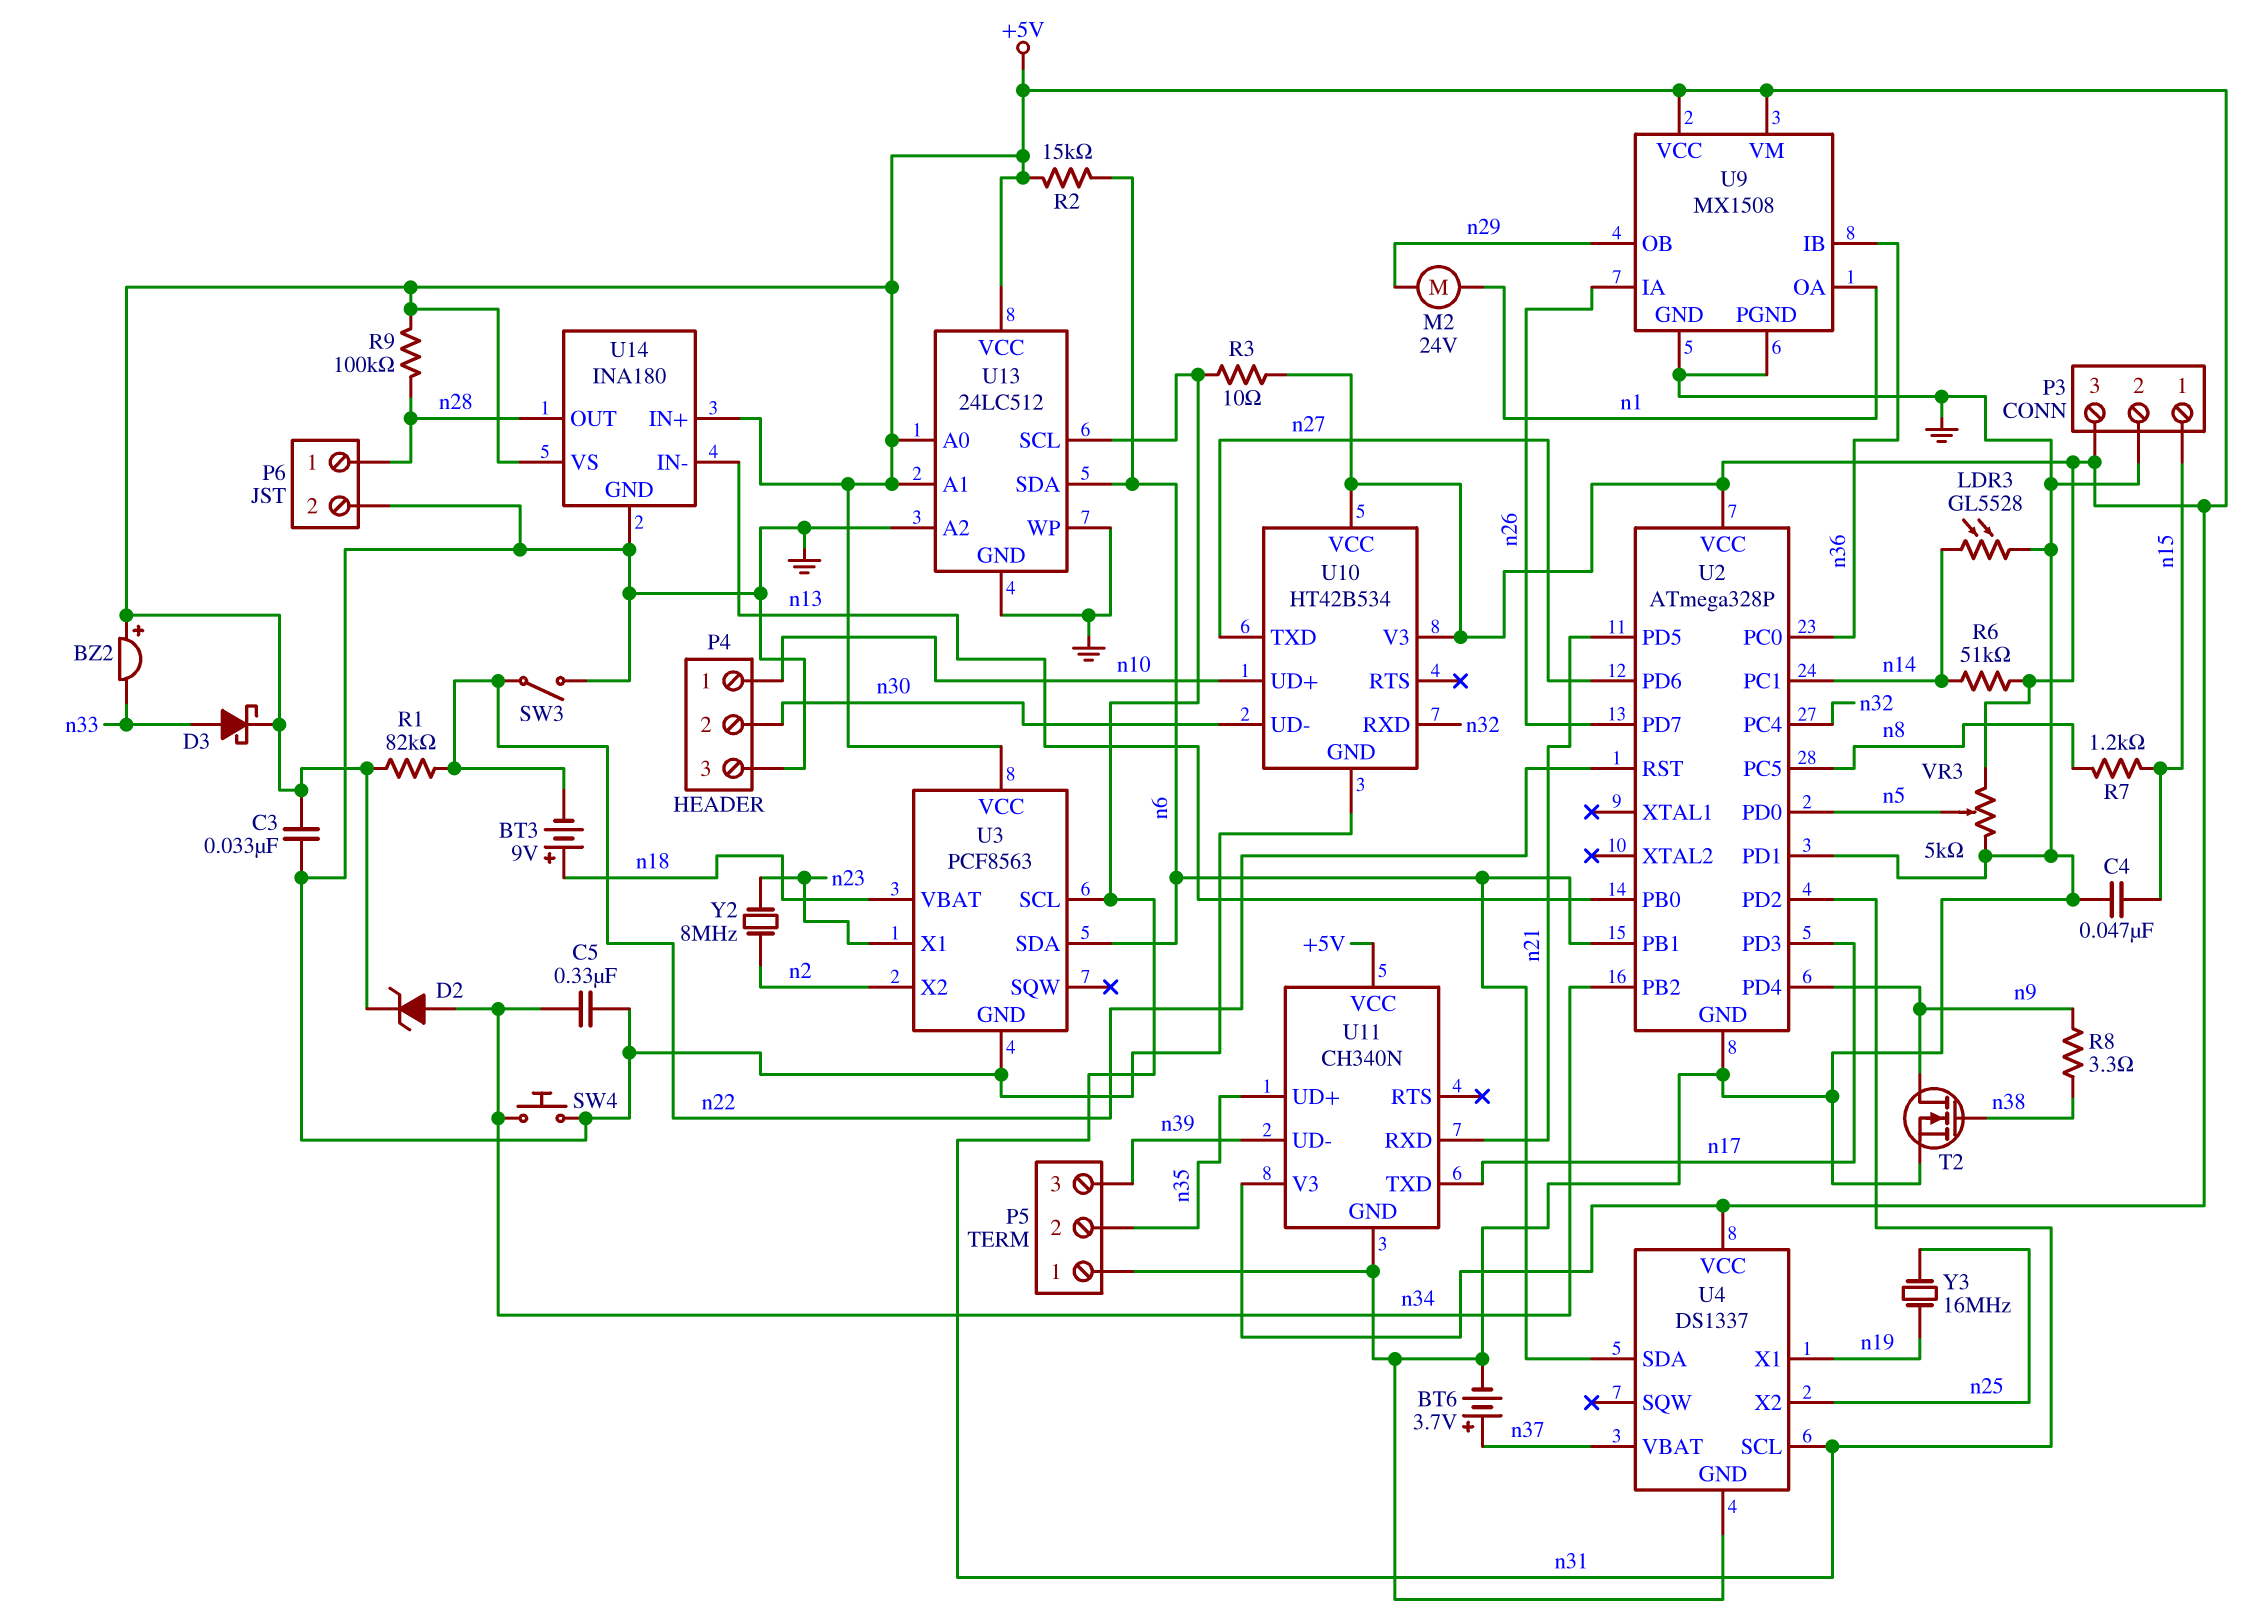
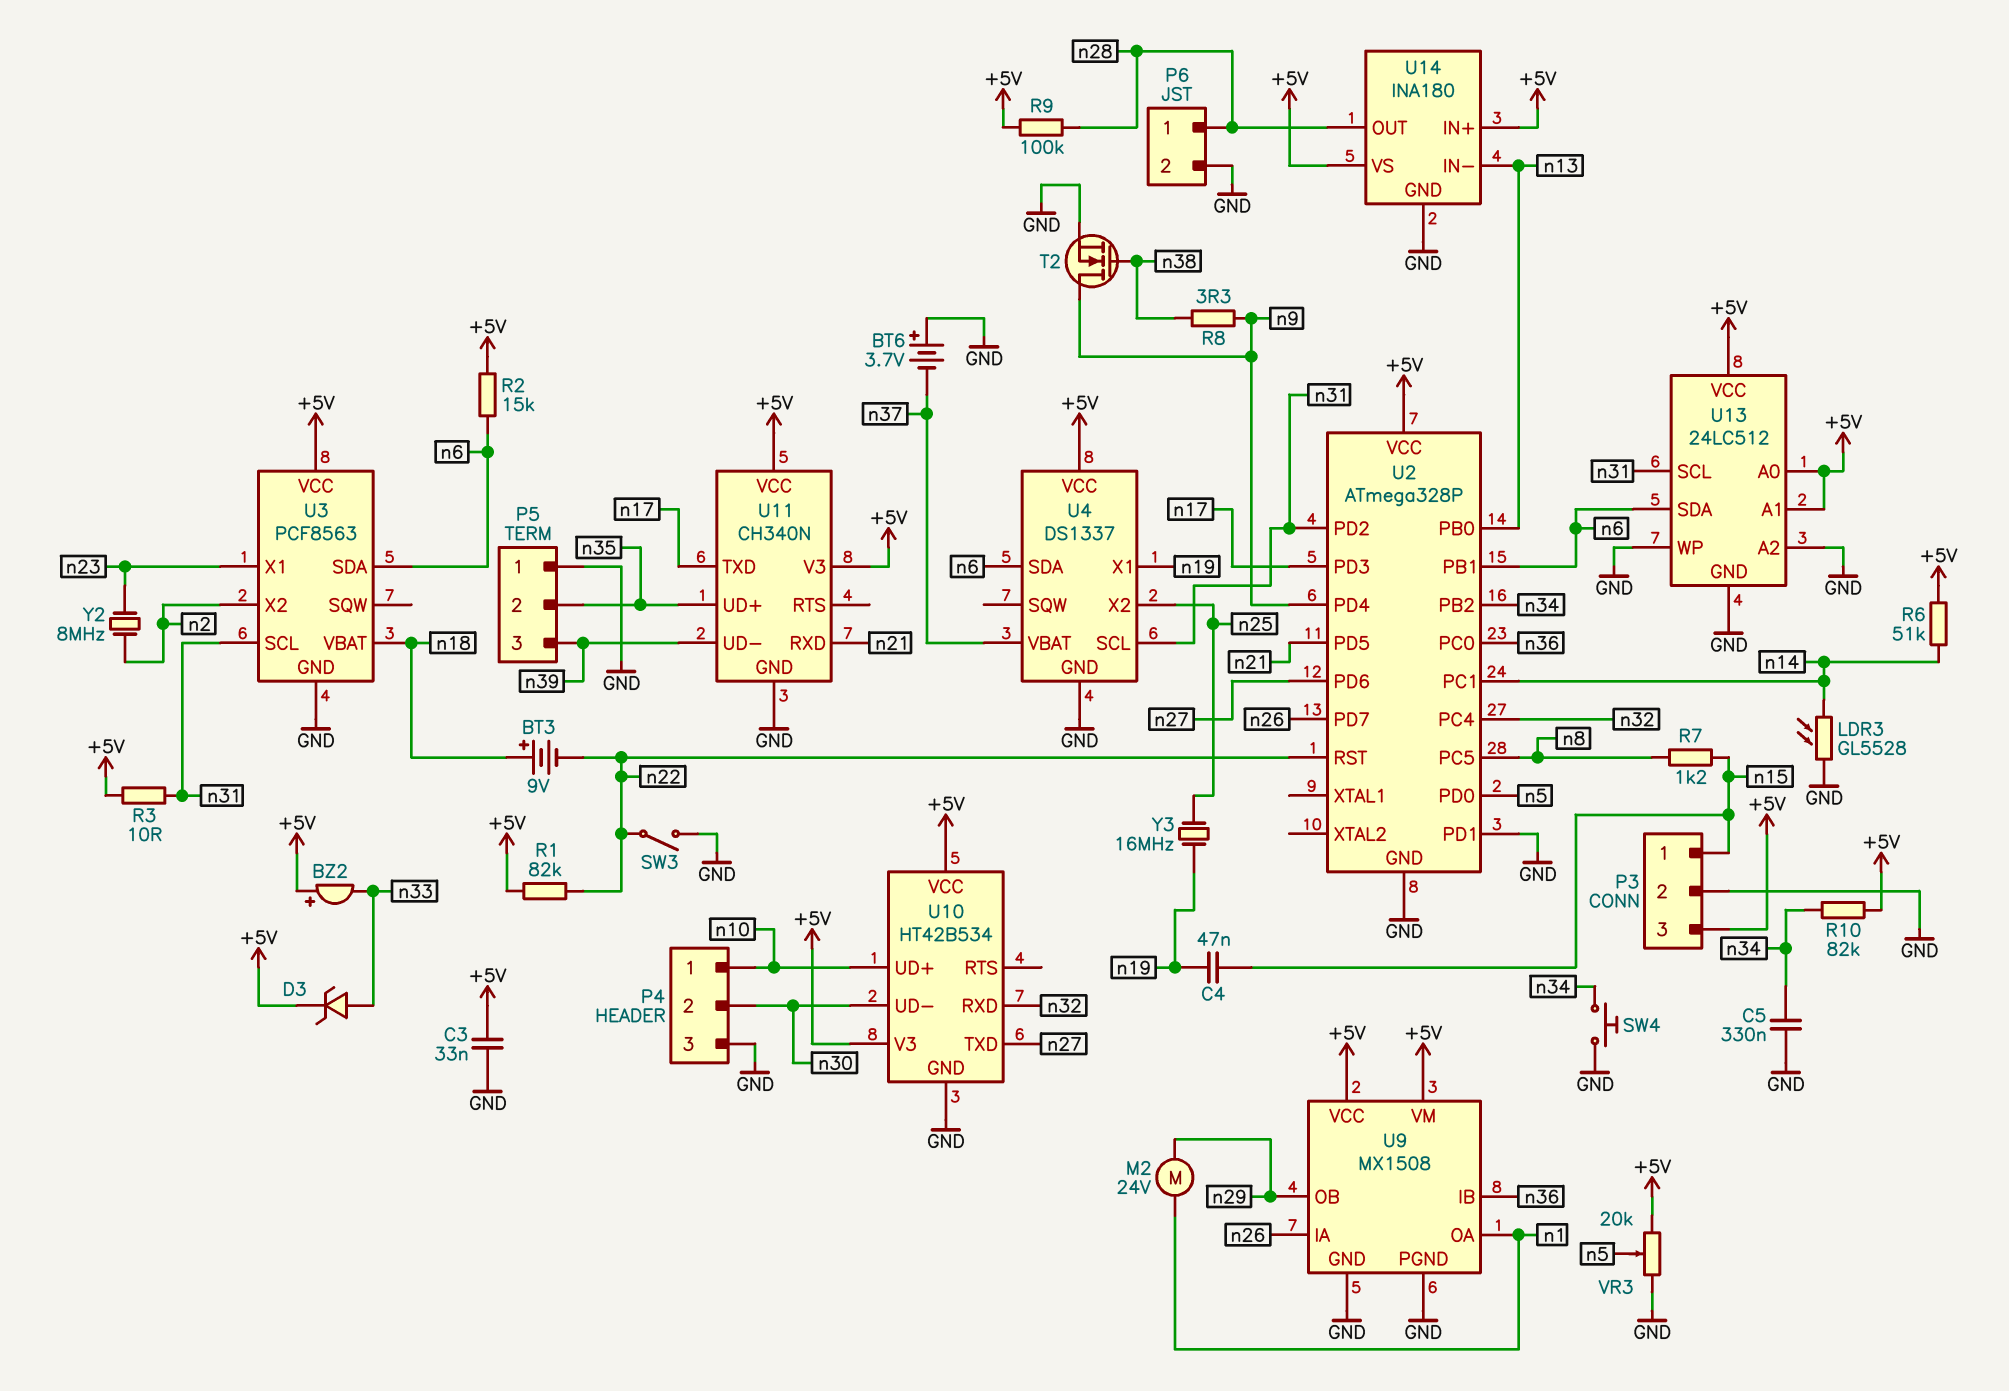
BT6: 3.7V (plus n37, minus GND) -> 3.7V (plus GND, minus n37)
C4: 47nF (GND, n15) -> 47nF (n15, n19)
D2: zener (A n34, K +5V) -> none
D3: schottky (A n33, K +5V) -> zener (A n33, K +5V)
R10: none -> 82k (+5V, n34)
VR3: 5k (+5V, GND, wiper n5) -> 20k (+5V, GND, wiper n5)

